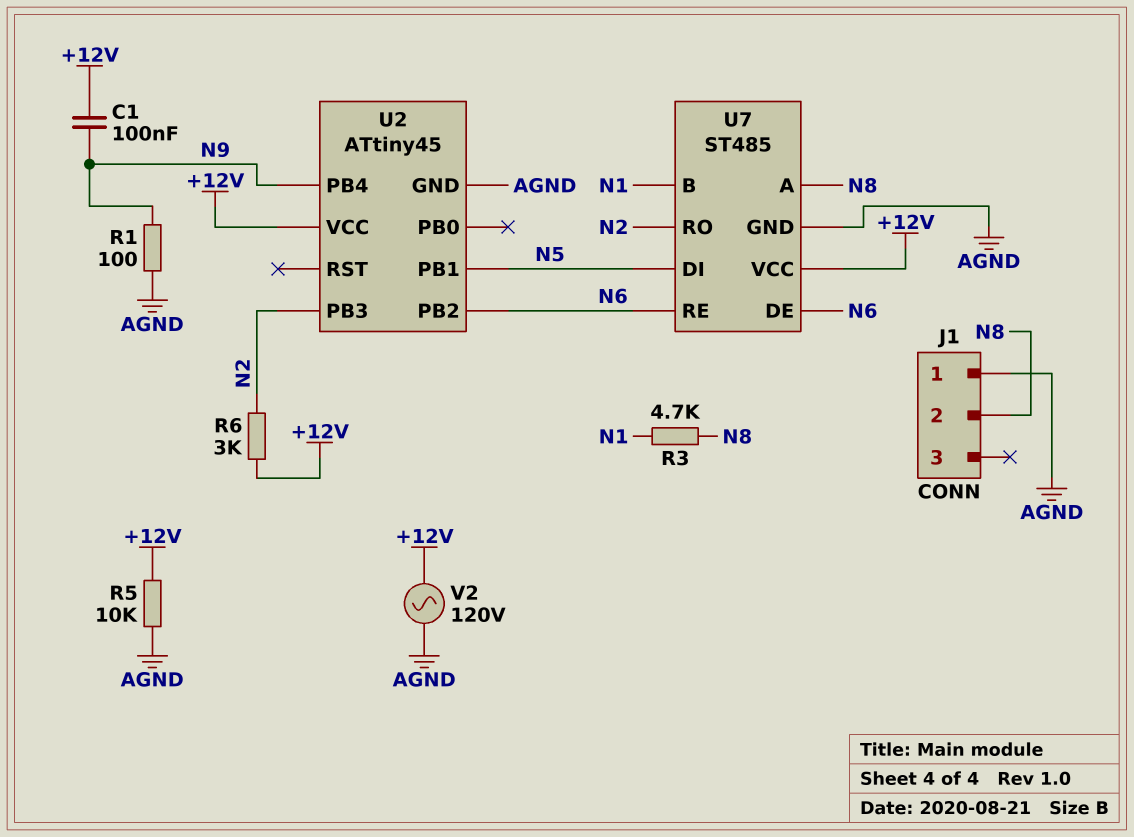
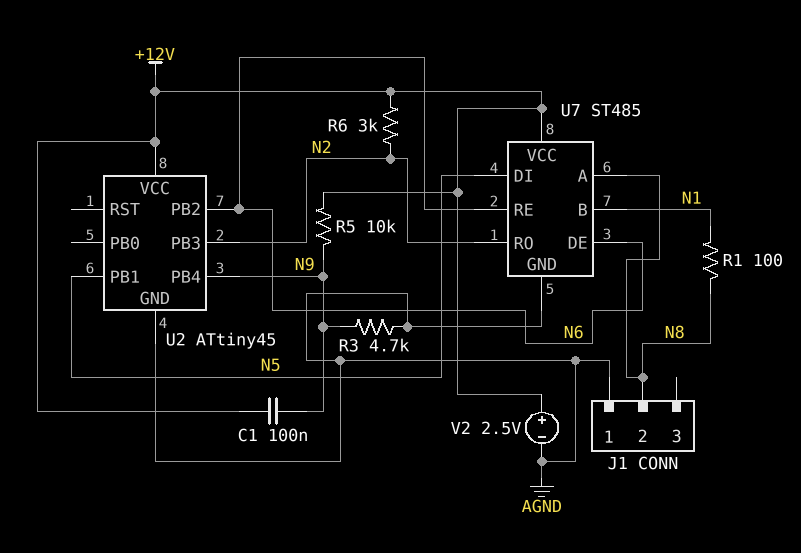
R1: 100 (AGND, N9) -> 100 (N1, N8)
R3: 4.7k (N1, N8) -> 4.7k (AGND, N9)
R5: 10k (+12V, AGND) -> 10k (+12V, N9)
V2: AC 120V (+12V, AGND) -> 2.5V (plus +12V, minus AGND)

